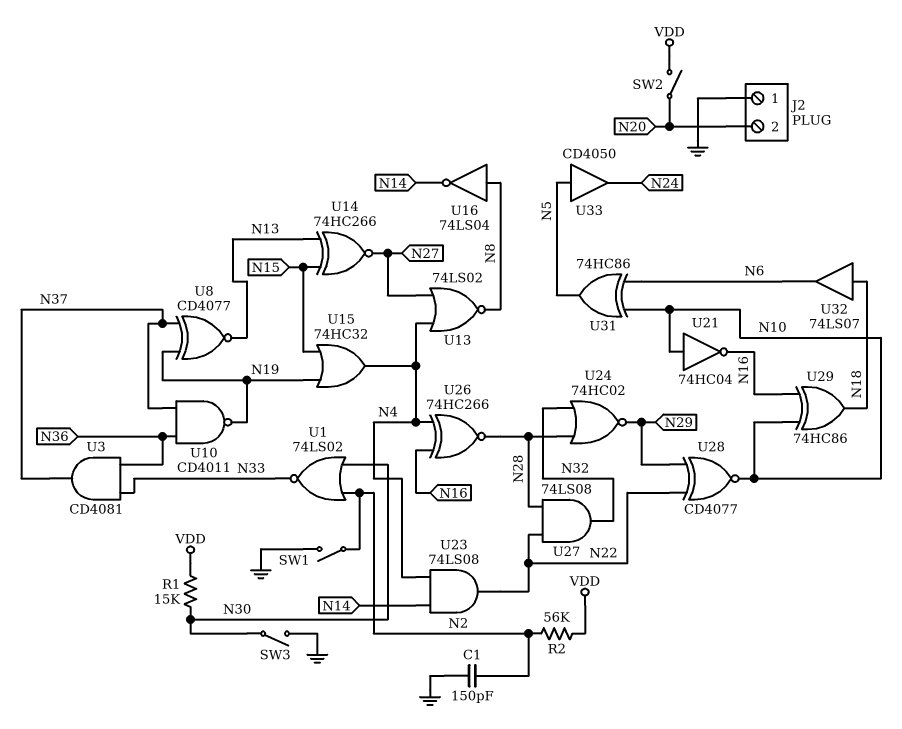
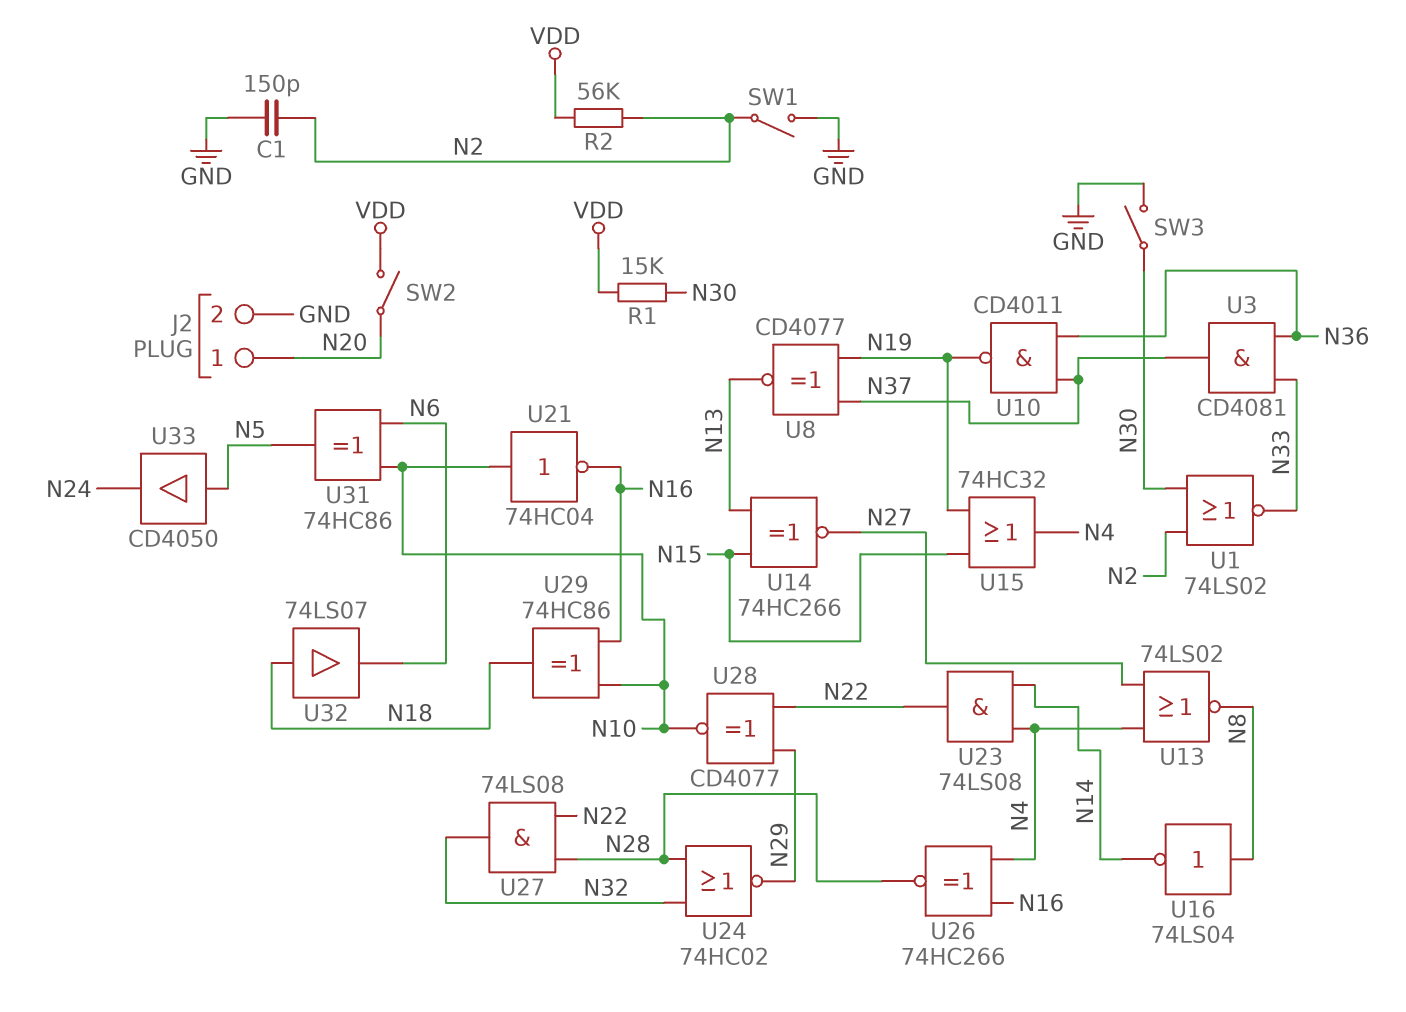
J2 pin 1: GND -> N20
J2 pin 2: N20 -> GND

